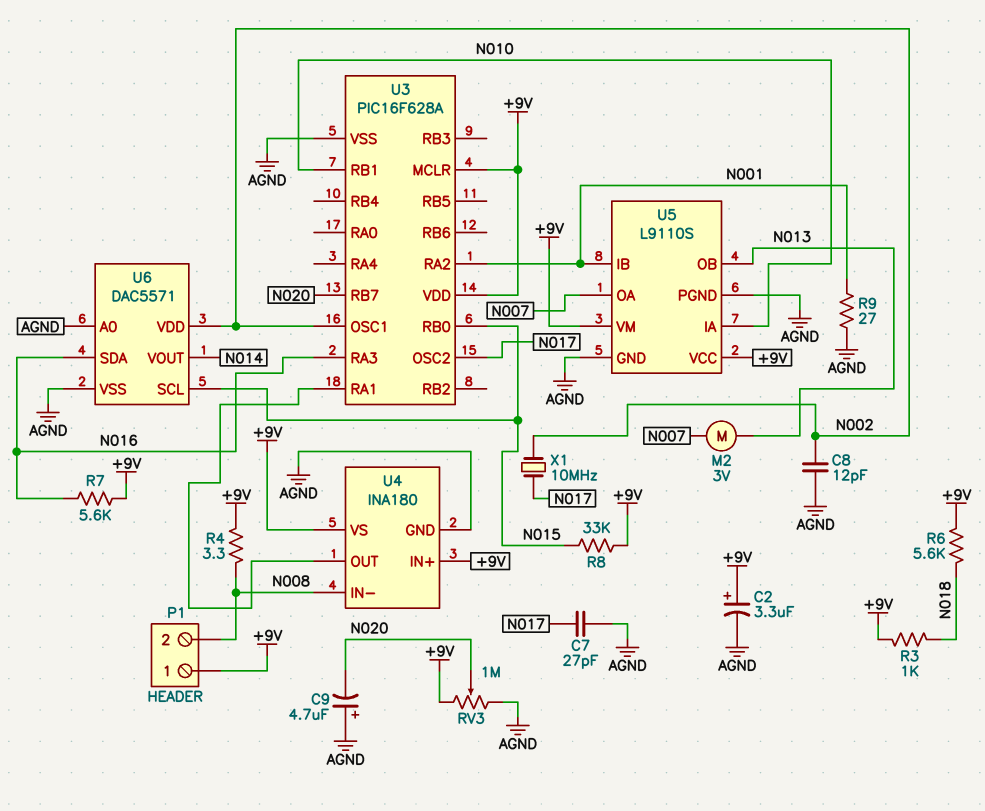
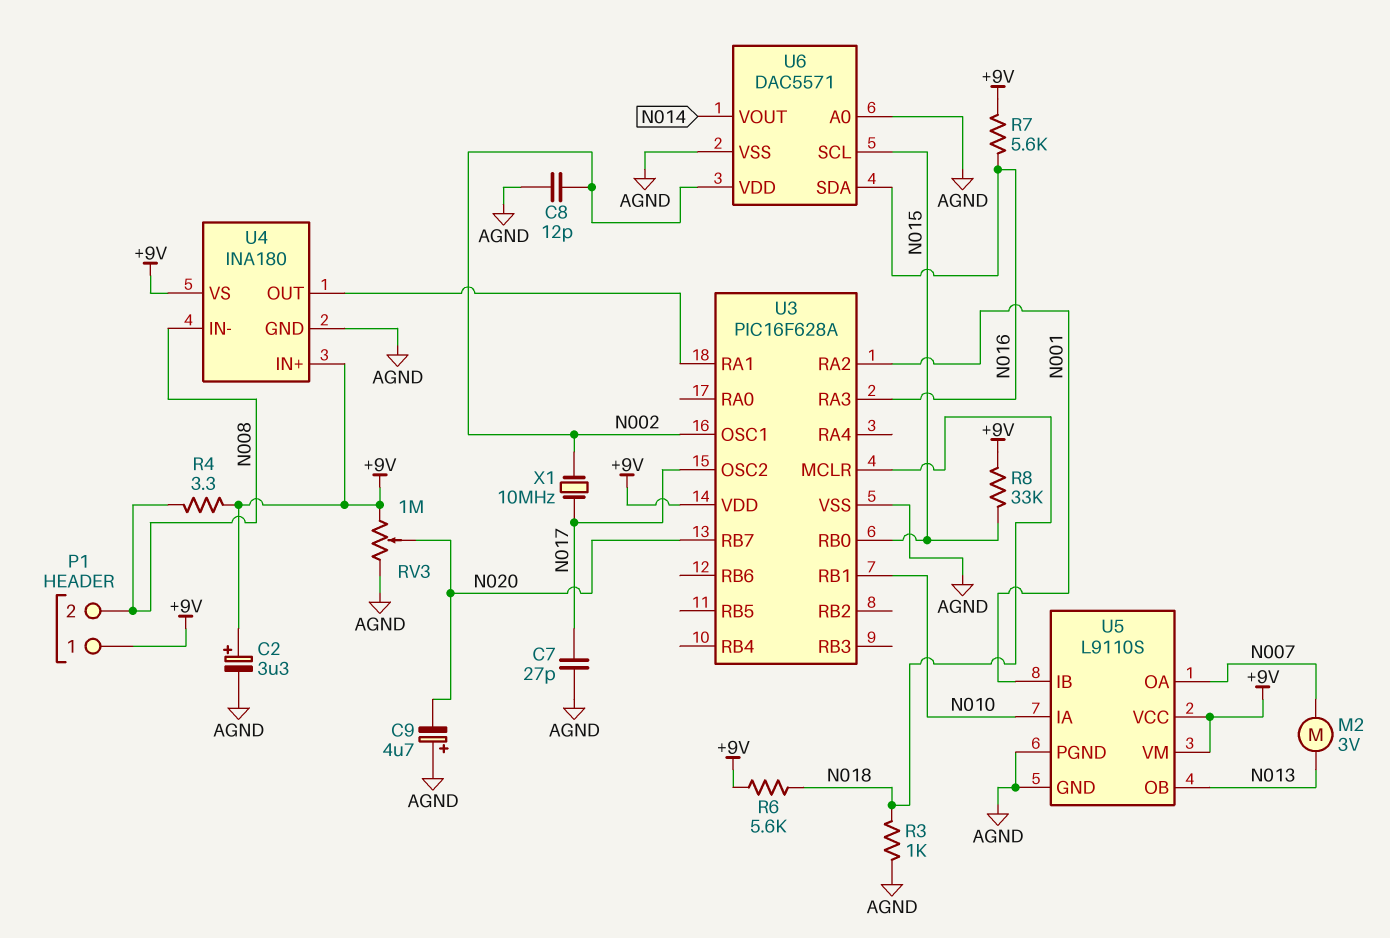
R3: 1k (+9V, N018) -> 1k (AGND, N018)
R9: 27 (AGND, N001) -> none
U3 pin MCLR: +9V -> N018

